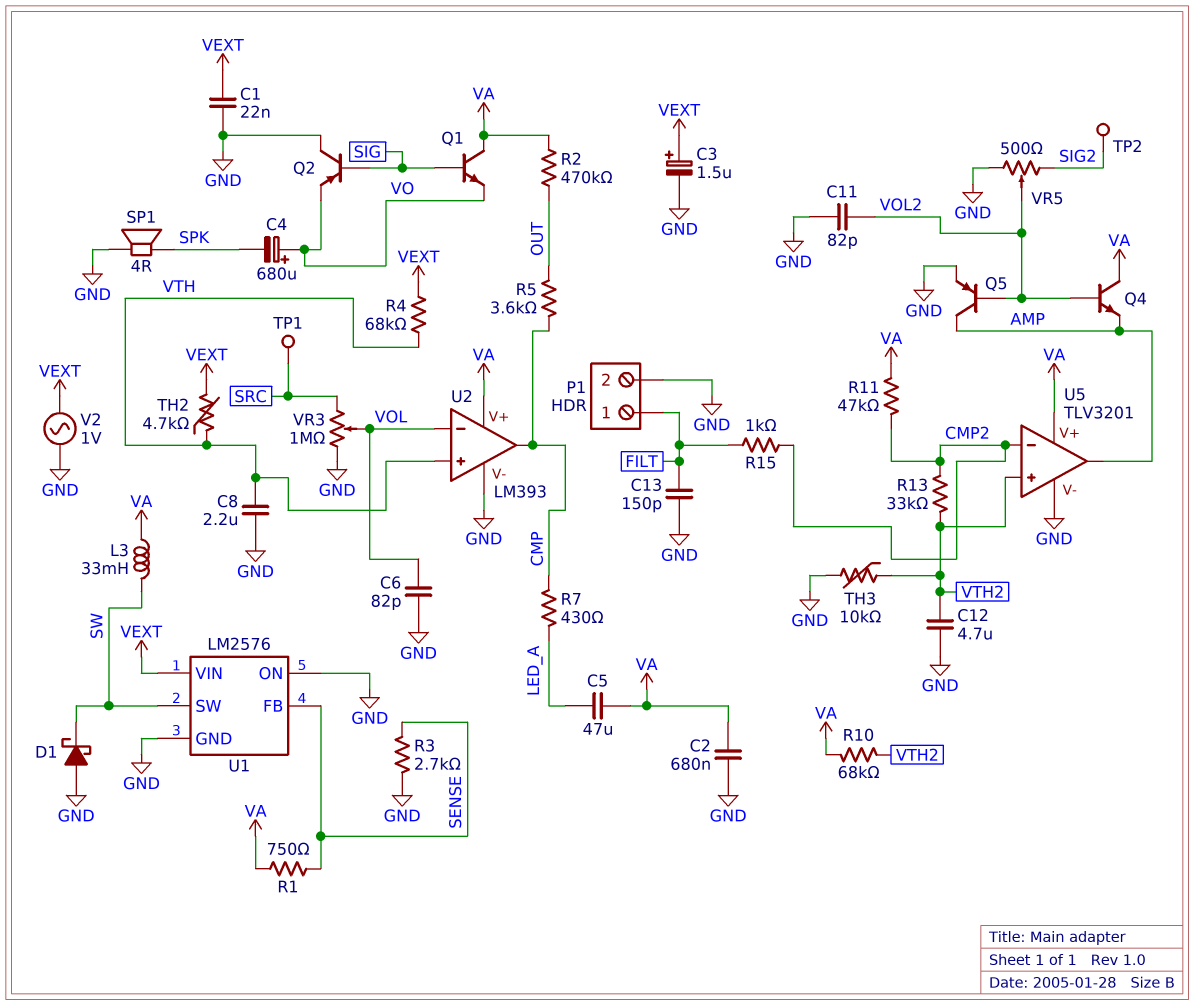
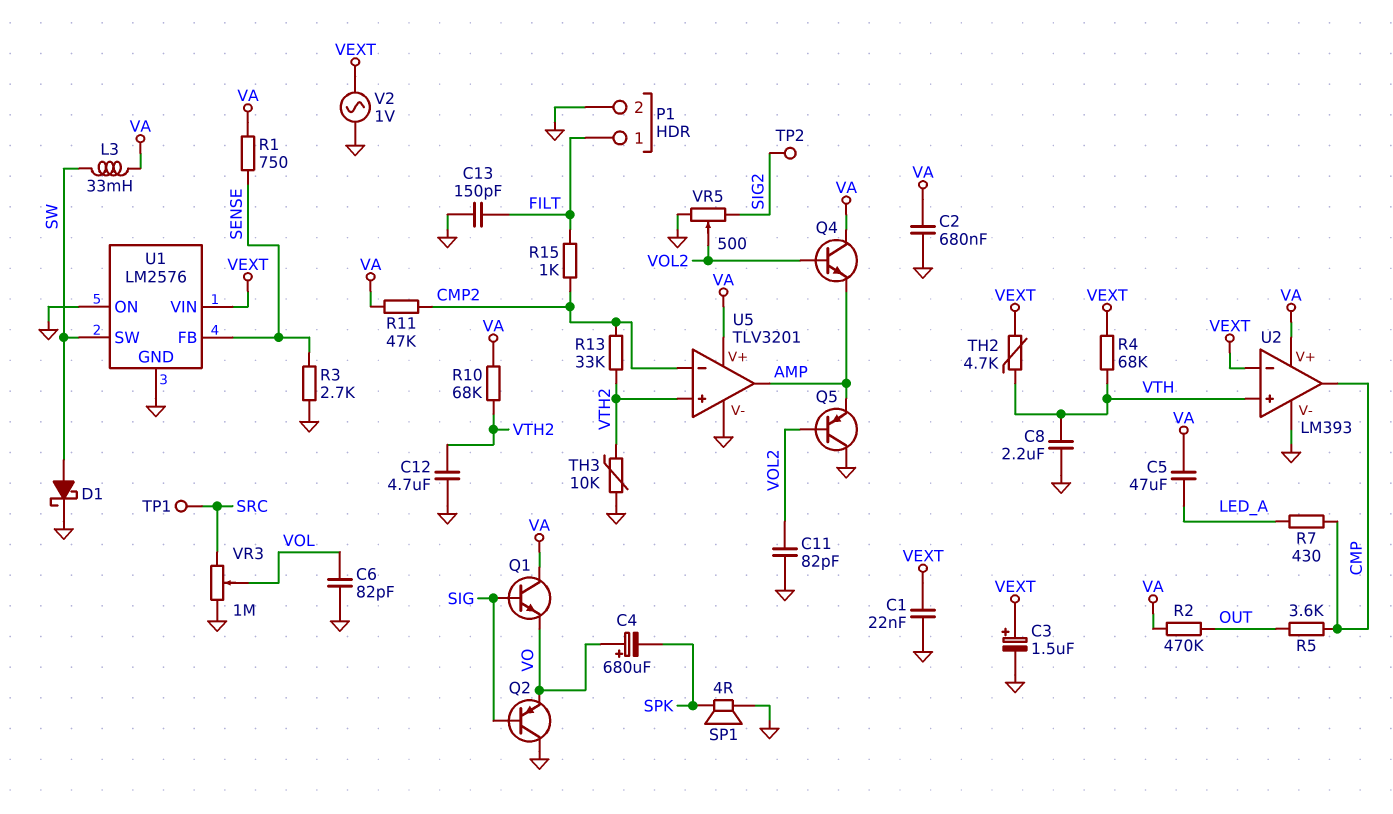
D1: schottky (A GND, K SW) -> schottky (A SW, K GND)
Q5: PNP (B VOL2, C AMP, E GND) -> PNP (B VOL2, C GND, E AMP)
U2 pin in-: VOL -> VEXT

